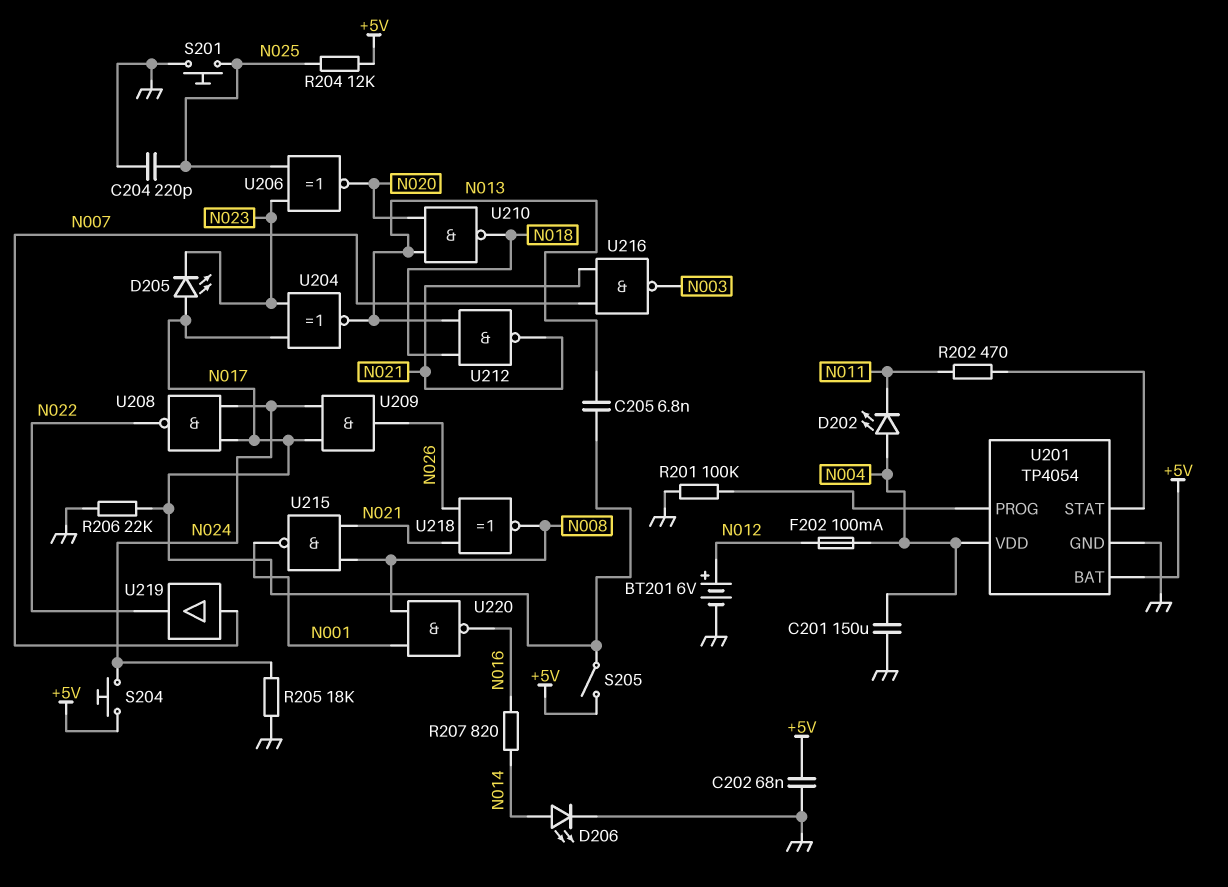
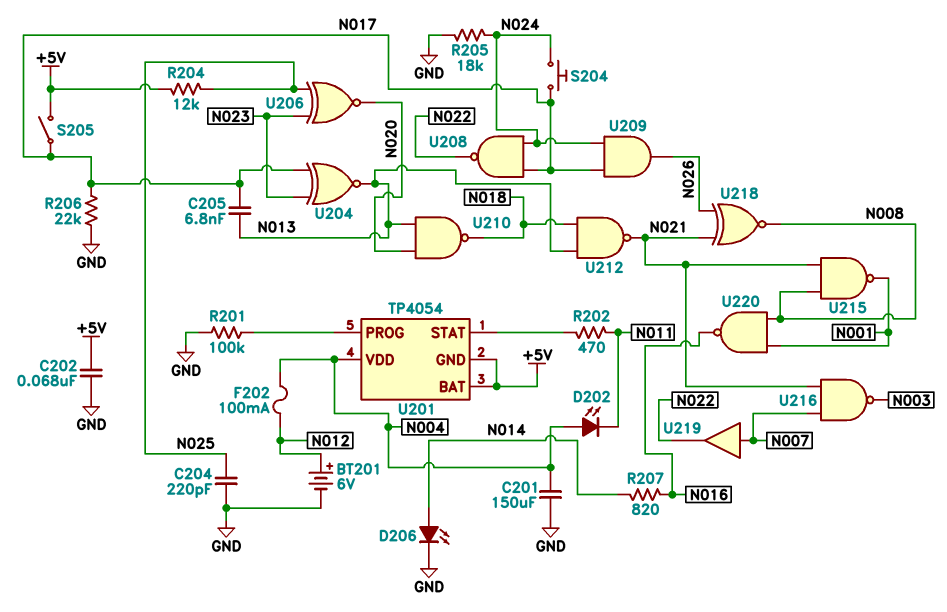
D205: LED (A N017, K N023) -> none
S201: button (GND, N025) -> none
S204: button (+5V, N024) -> button (N017, N024)
U201 pin GND: GND -> +5V

